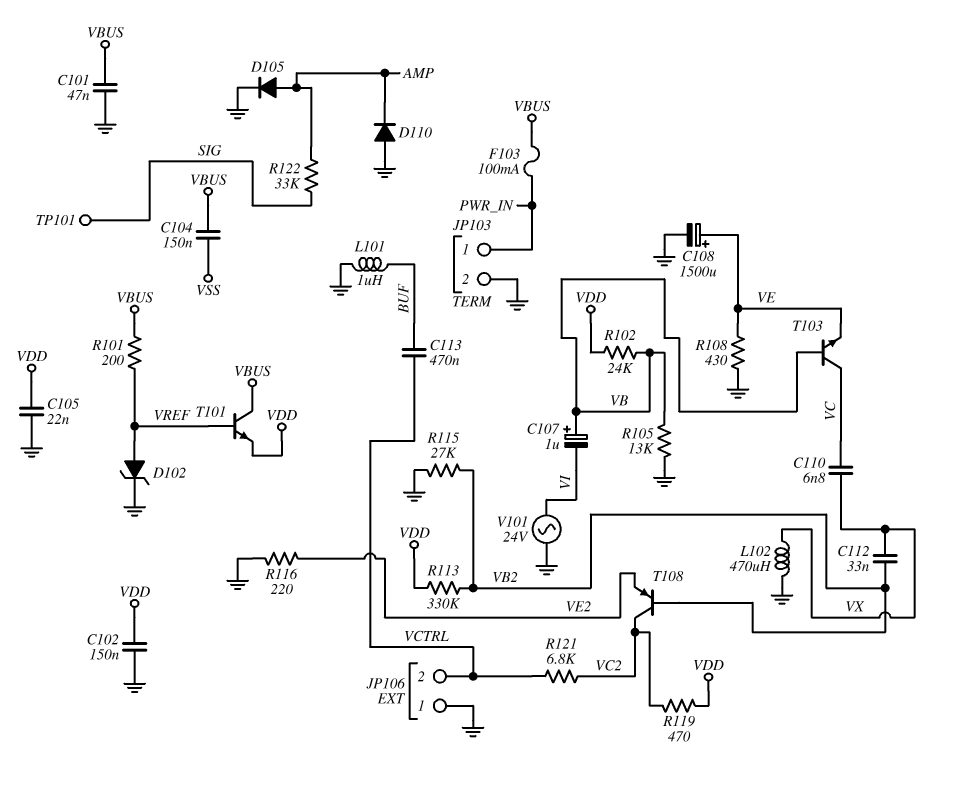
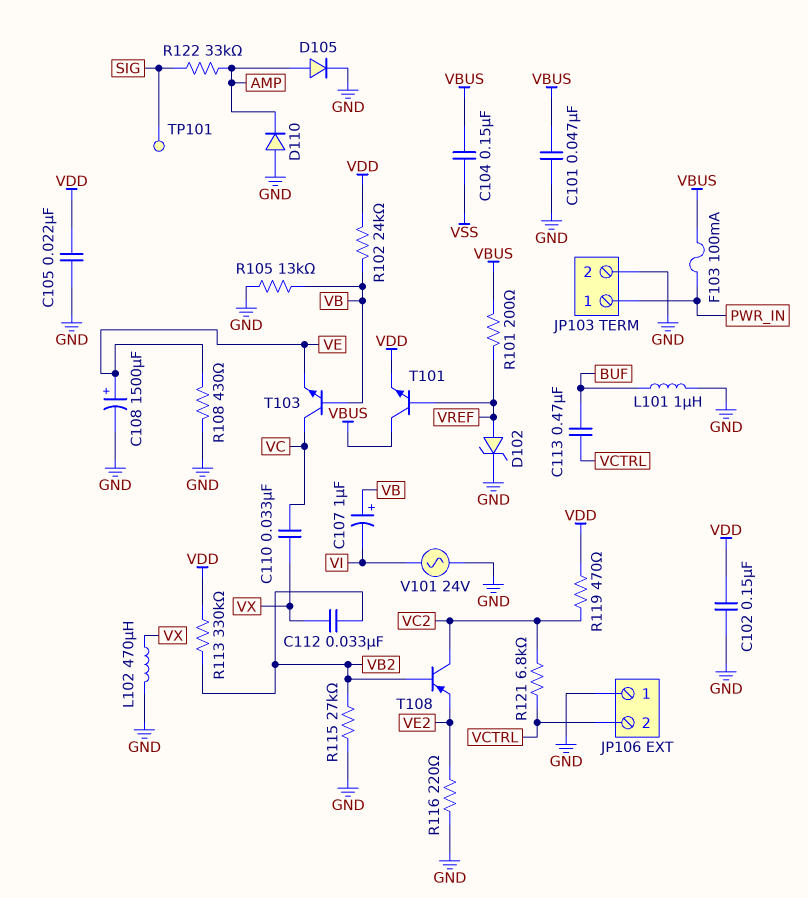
C110: 6.8nF (VC, VX) -> 33nF (VC, VX)

